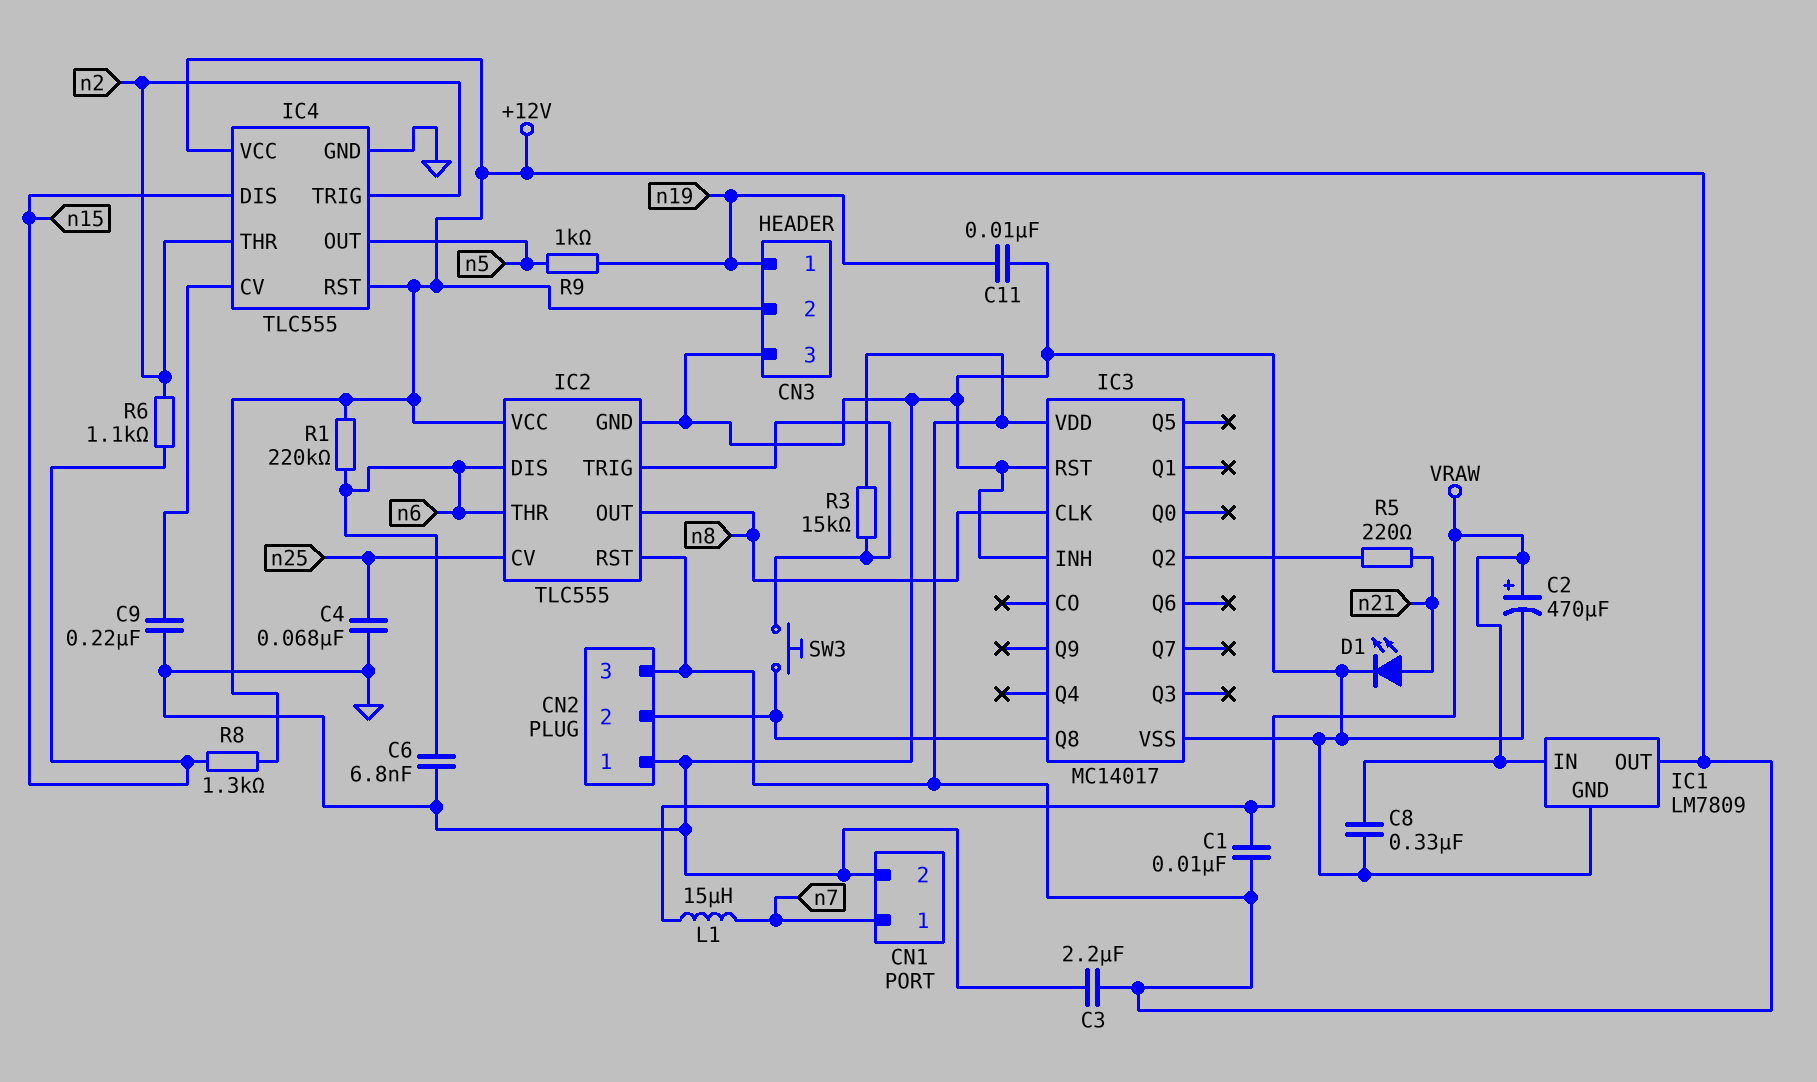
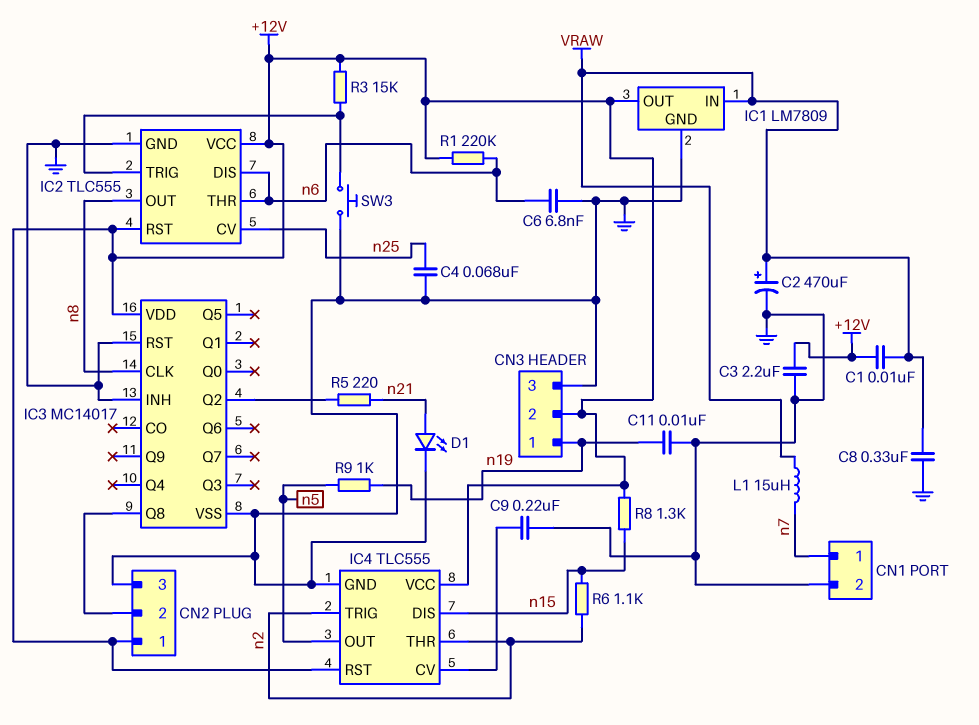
CN2 pin 1: GND -> +12V
CN2 pin 3: +12V -> GND
SW3: button (CN2/2, IC2/TRIG) -> button (GND, IC2/TRIG)

